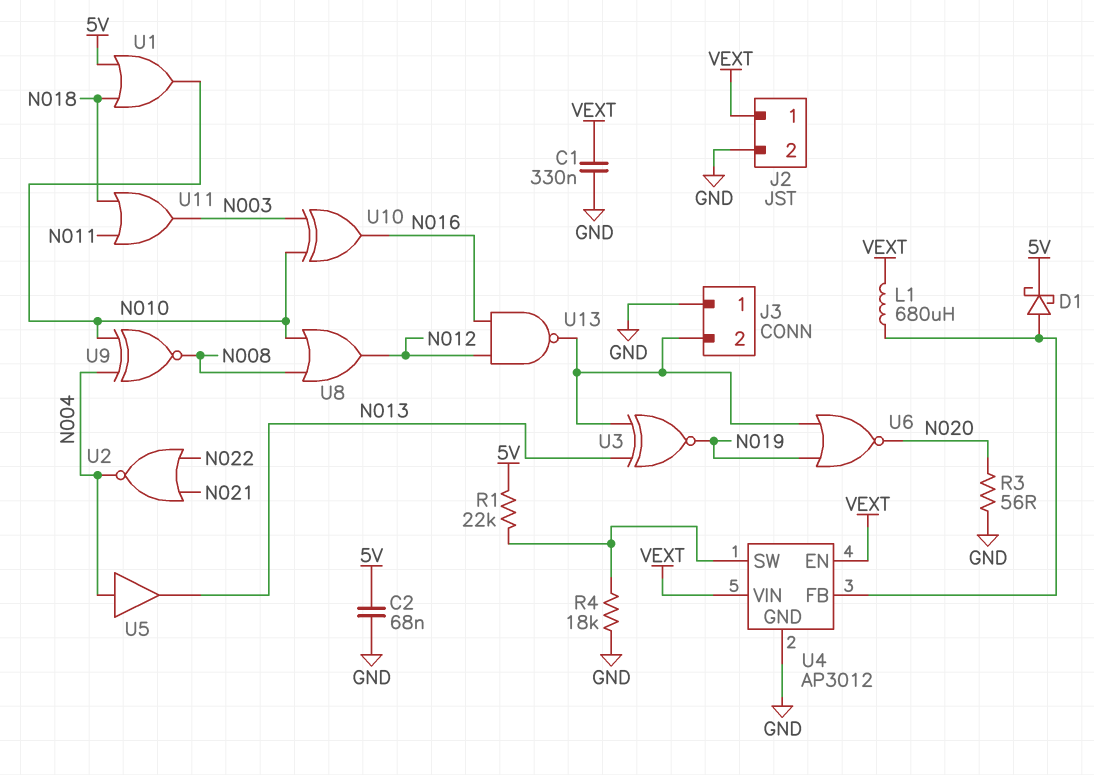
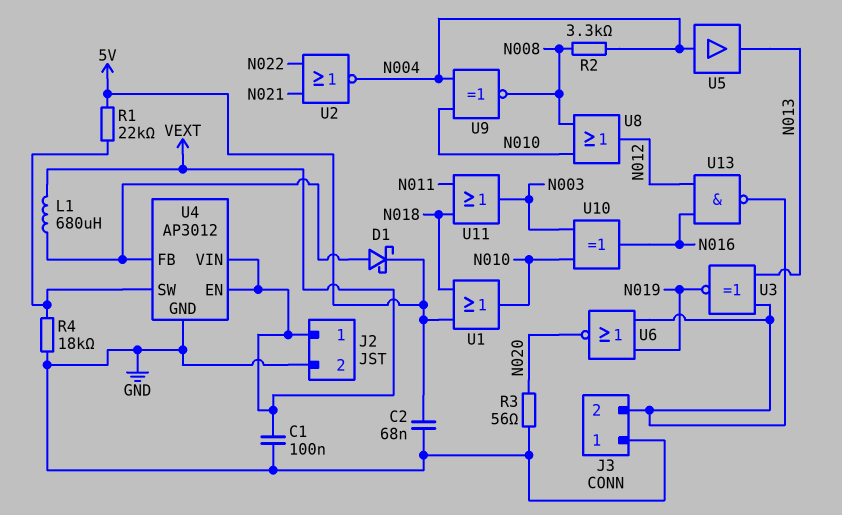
C1: 330nF (GND, VEXT) -> 100nF (GND, VEXT)
R2: none -> 3.3k (N004, N008)

